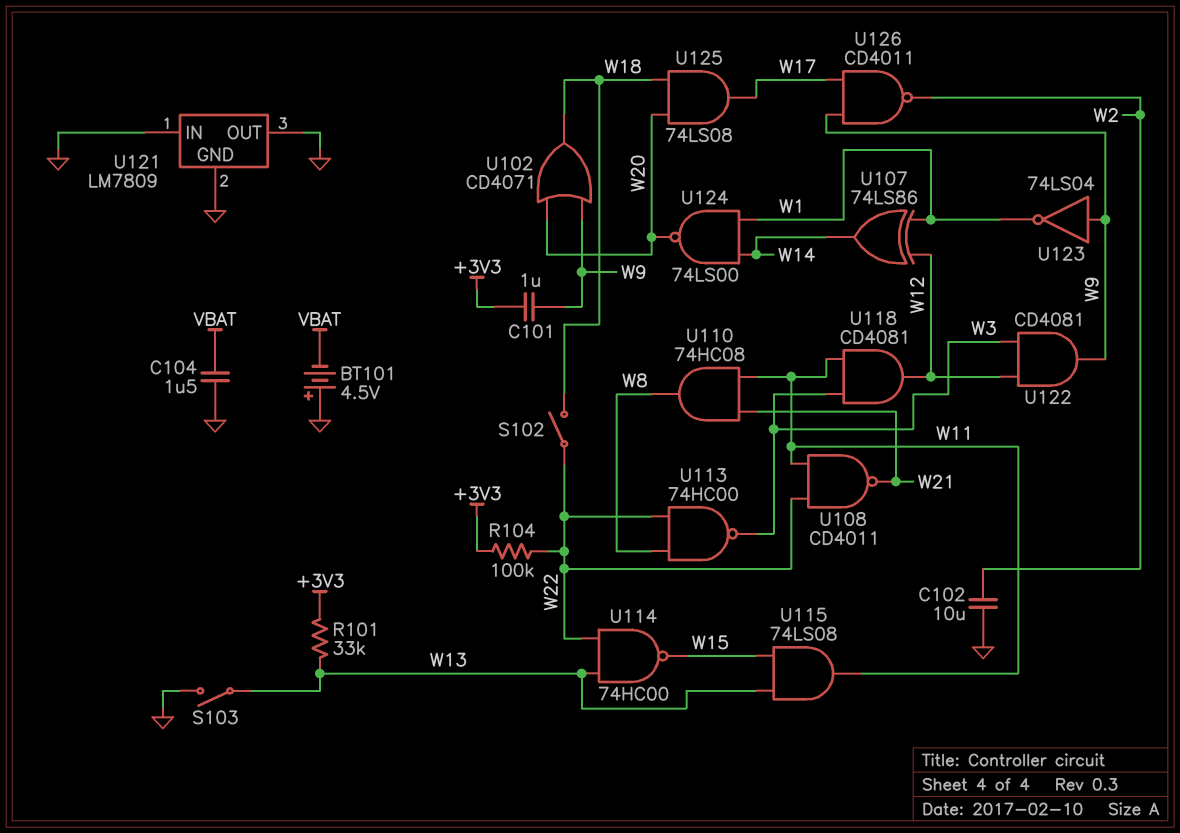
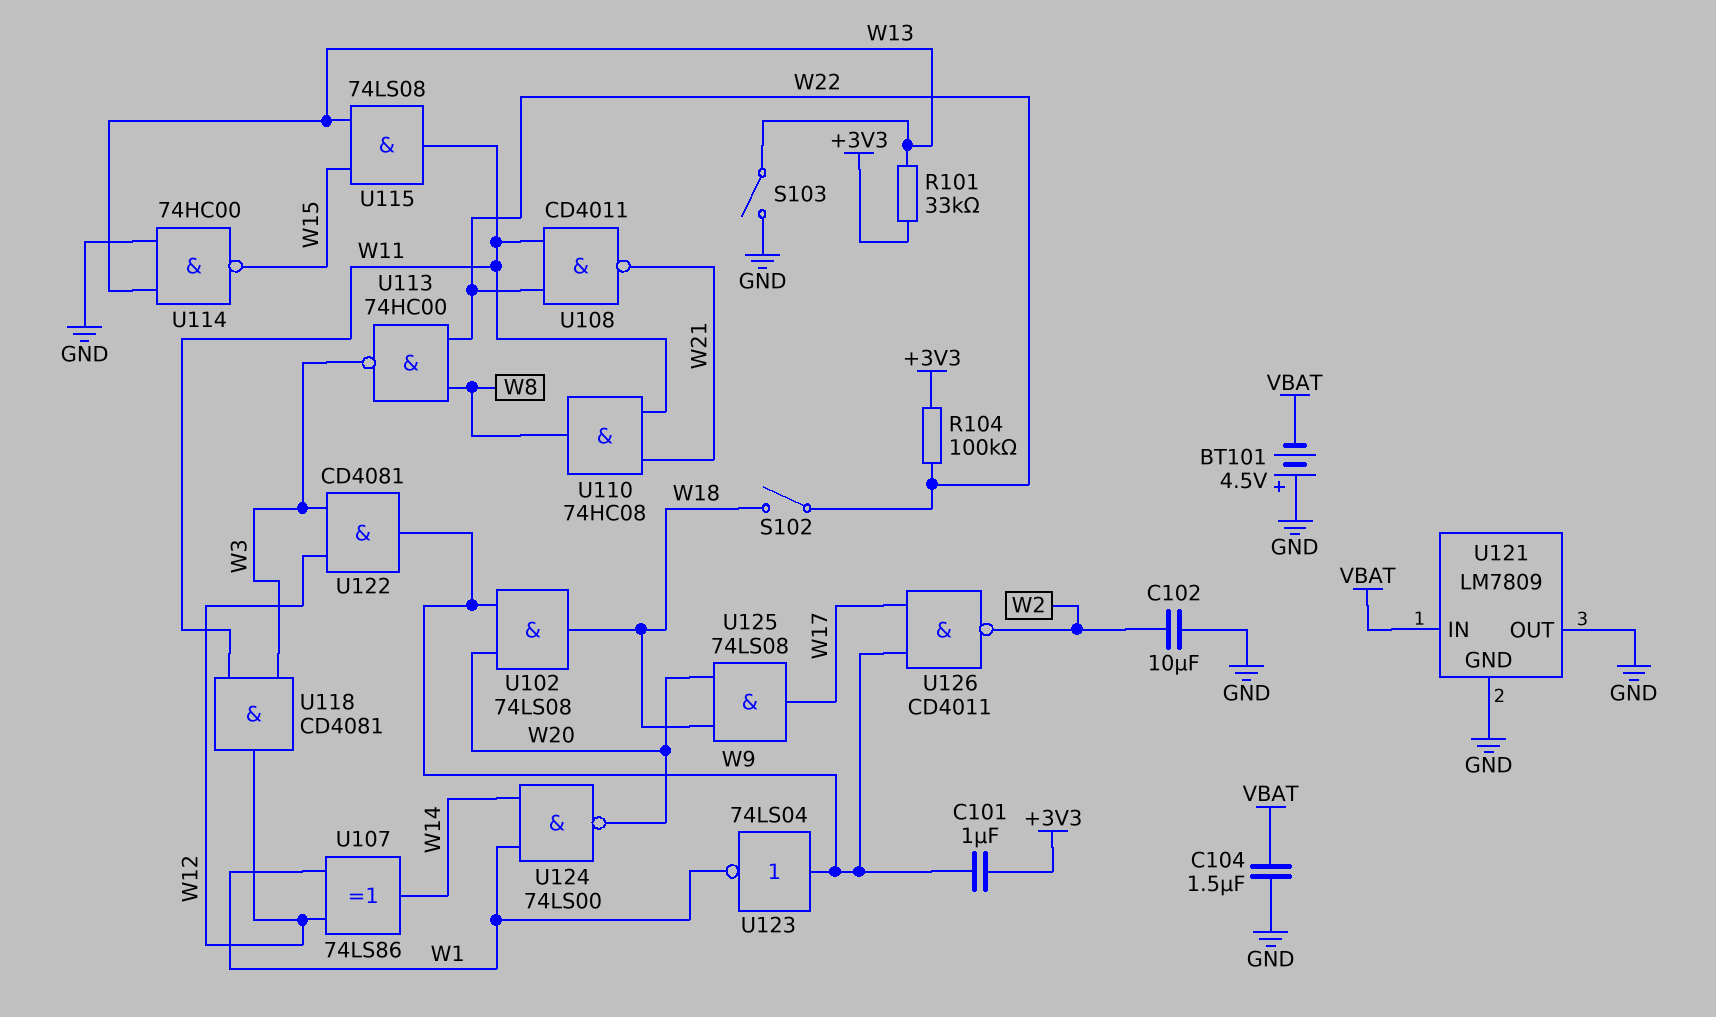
U102: OR CD4071 (in W9, in W20, out W18) -> AND 74LS08 (in W9, in W20, out W18)
U114: NAND 74HC00 (in W13, in W22, out W15) -> NAND 74HC00 (in GND, in W13, out W15)
U121 pin IN: GND -> VBAT

